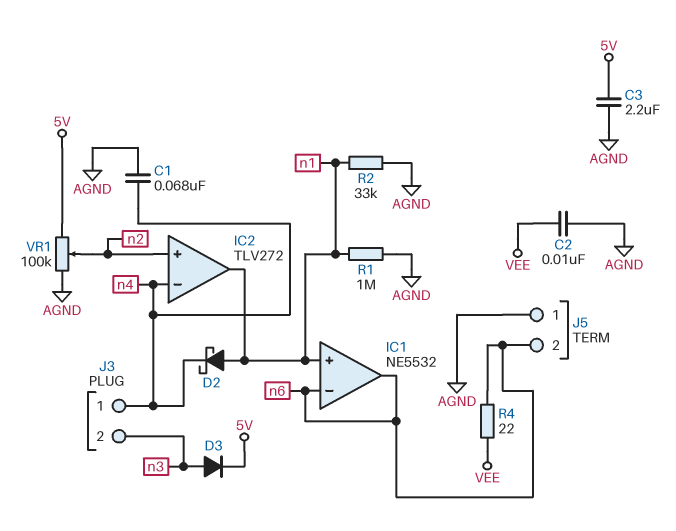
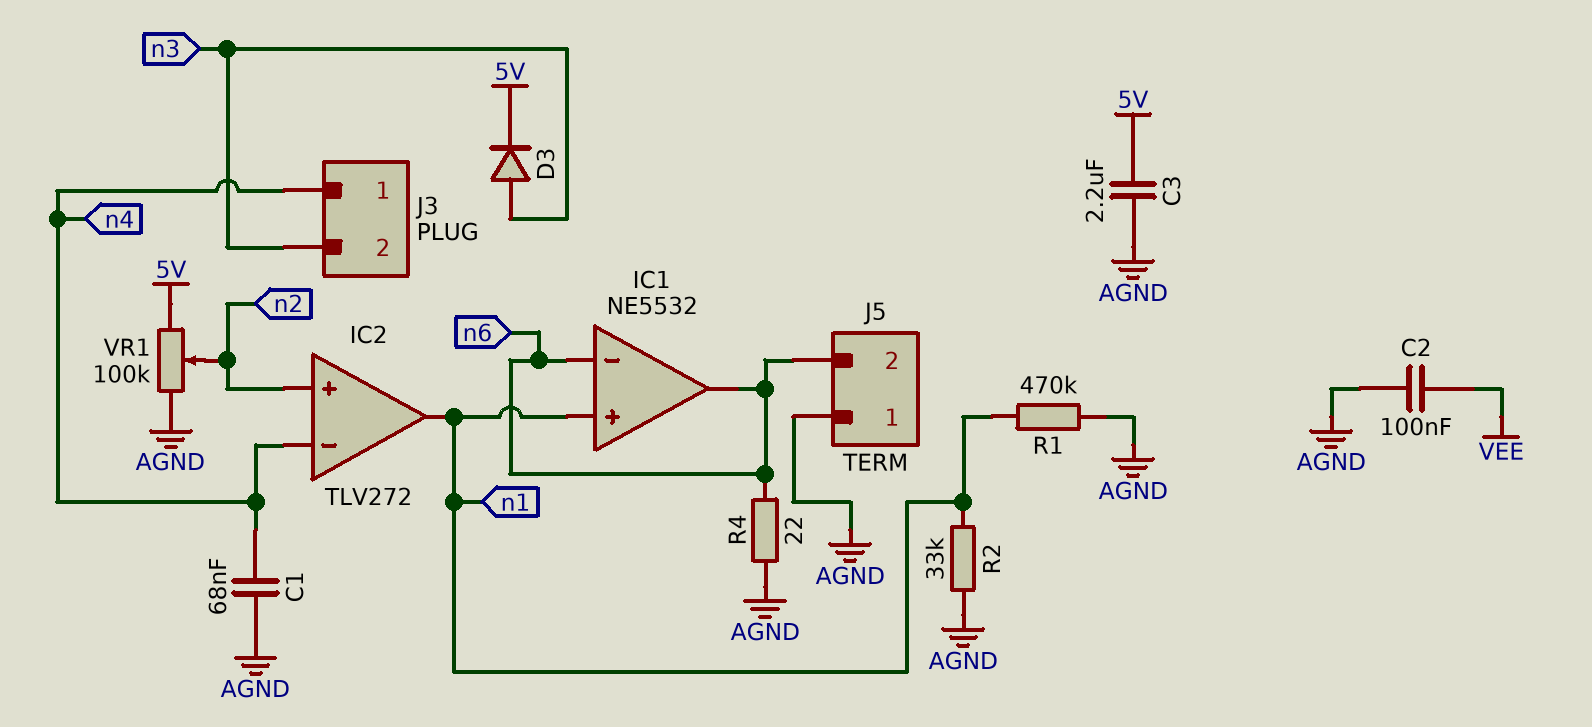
C2: 10nF (AGND, VEE) -> 100nF (AGND, VEE)
D2: schottky (A n1, K n4) -> none
R1: 1M (AGND, n1) -> 470k (AGND, n1)
R4: 22 (VEE, n6) -> 22 (AGND, n6)

